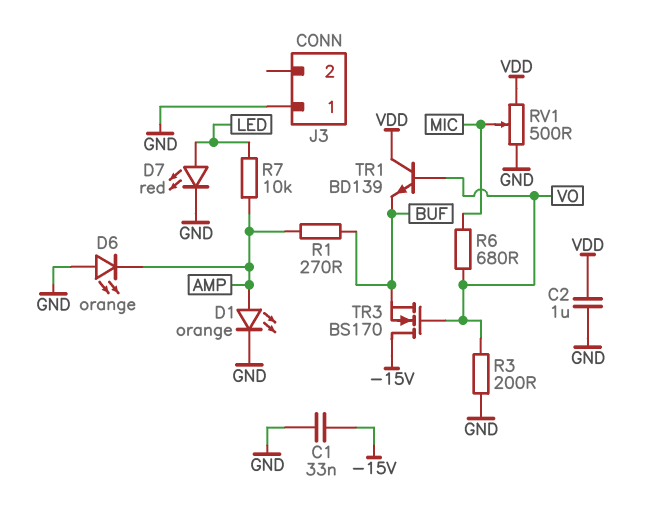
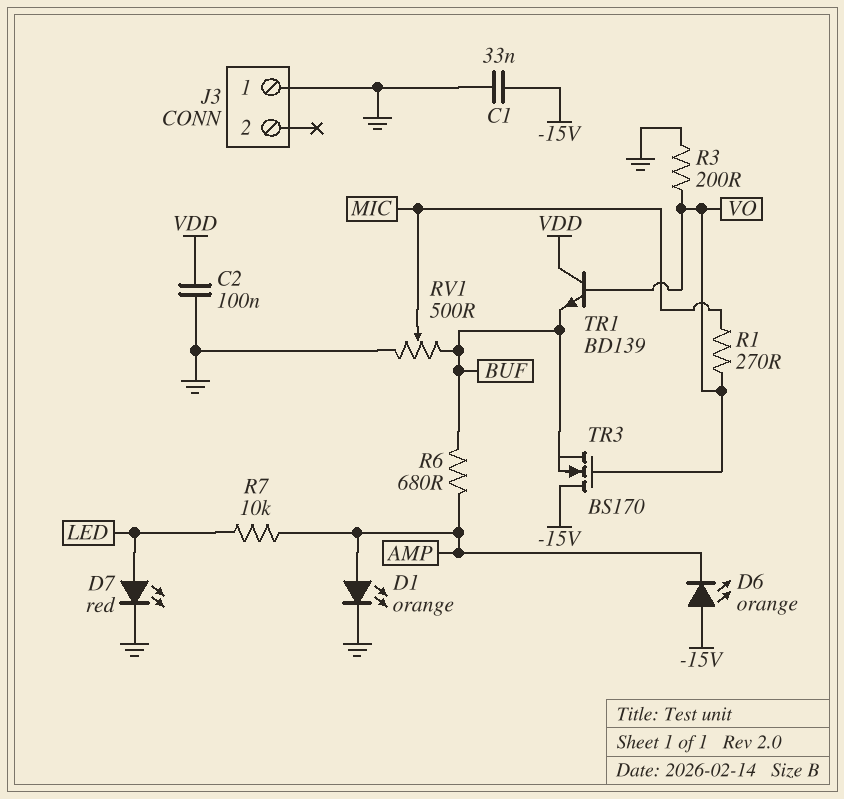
C2: 1uF (GND, VDD) -> 100nF (GND, VDD)
D6: LED orange (A GND, K AMP) -> LED orange (A -15V, K AMP)
R1: 270 (AMP, BUF) -> 270 (MIC, VO)
R6: 680 (MIC, VO) -> 680 (AMP, BUF)
RV1: 500 (GND, VDD, wiper MIC) -> 500 (BUF, GND, wiper MIC)

